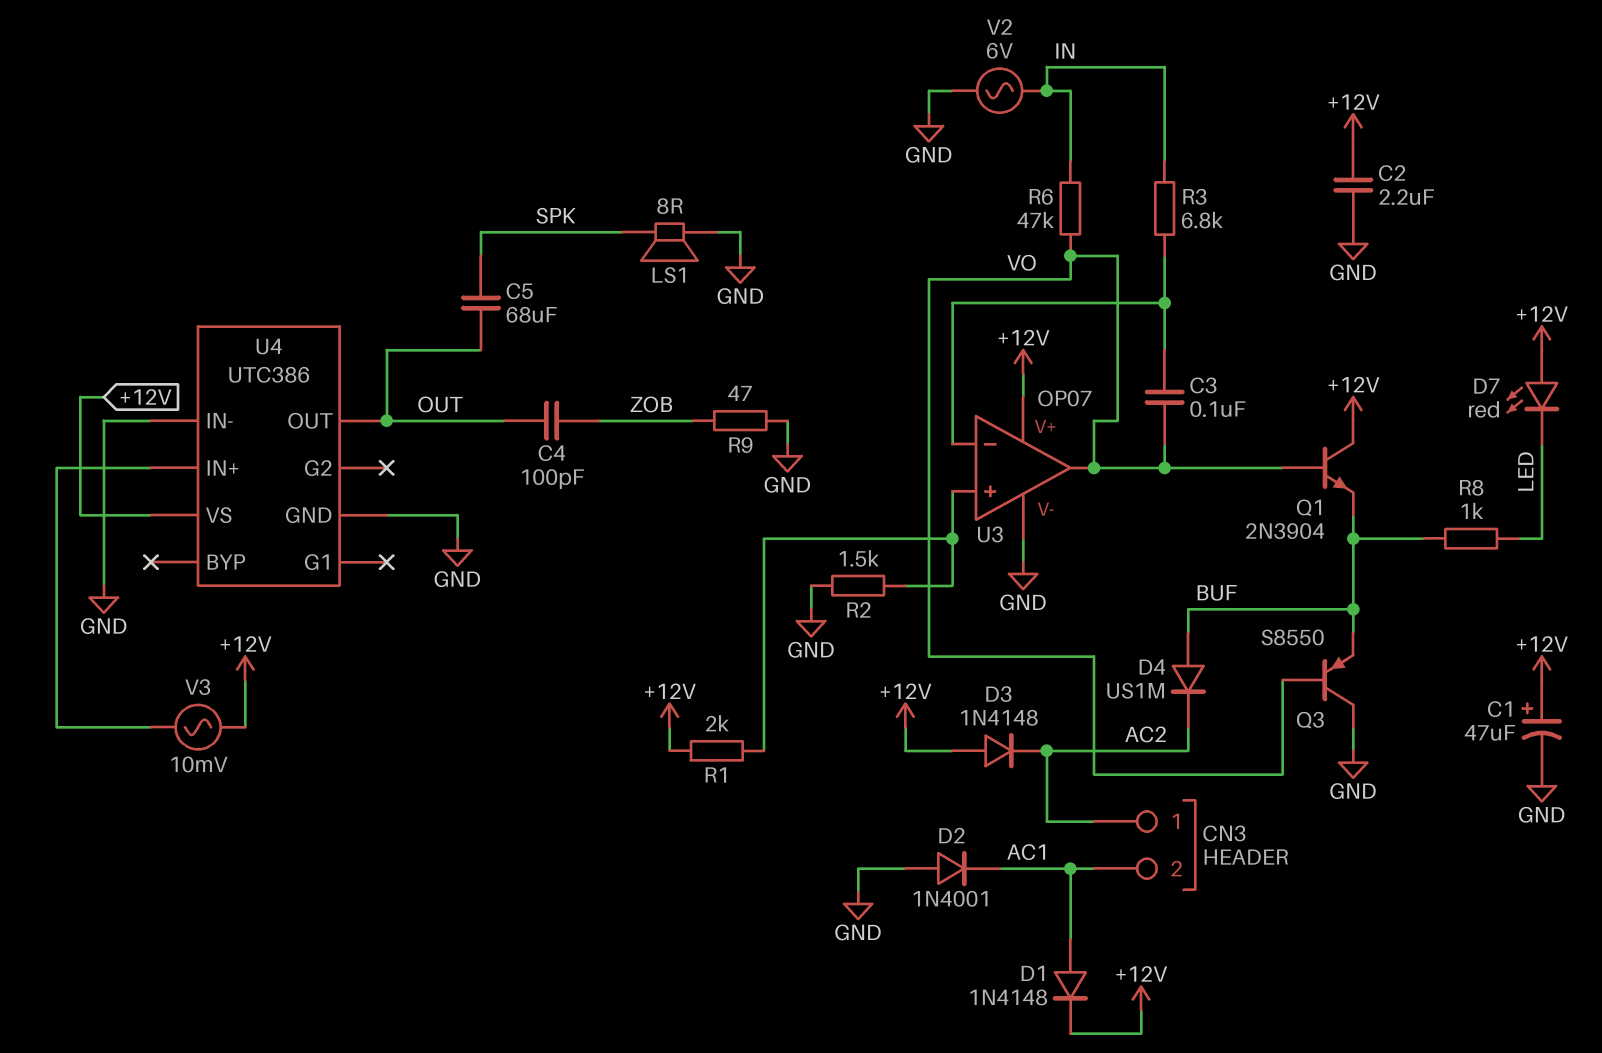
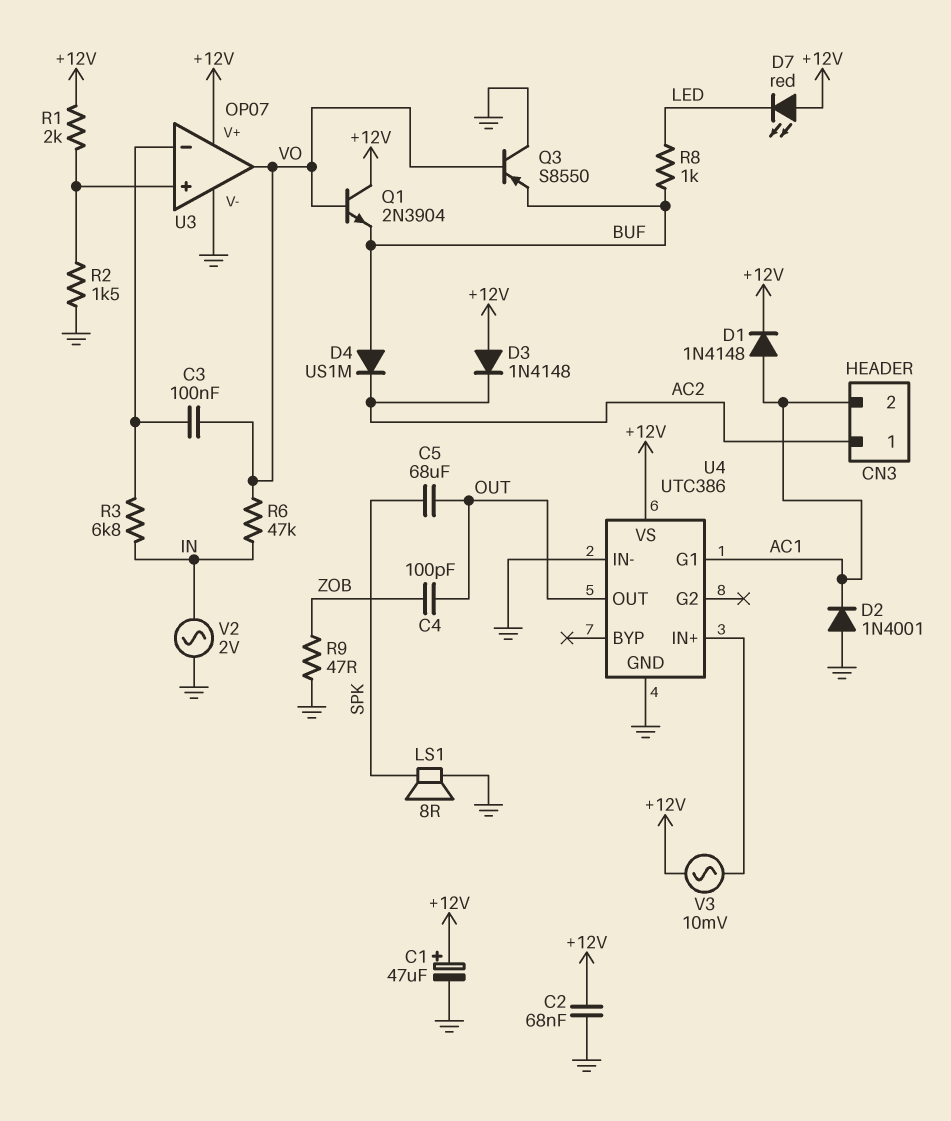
C2: 2.2uF (+12V, GND) -> 68nF (+12V, GND)
U4 pin G1: none -> AC1
V2: AC 6V (GND, IN) -> AC 2V (GND, IN)

